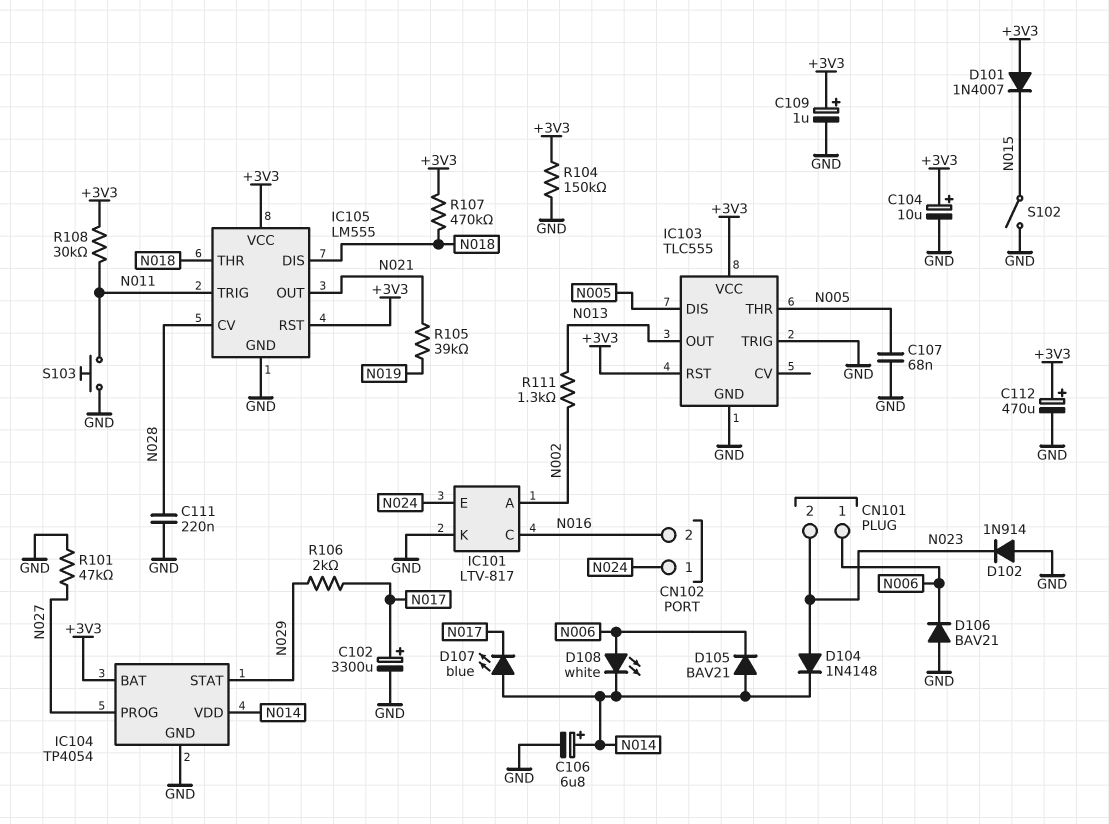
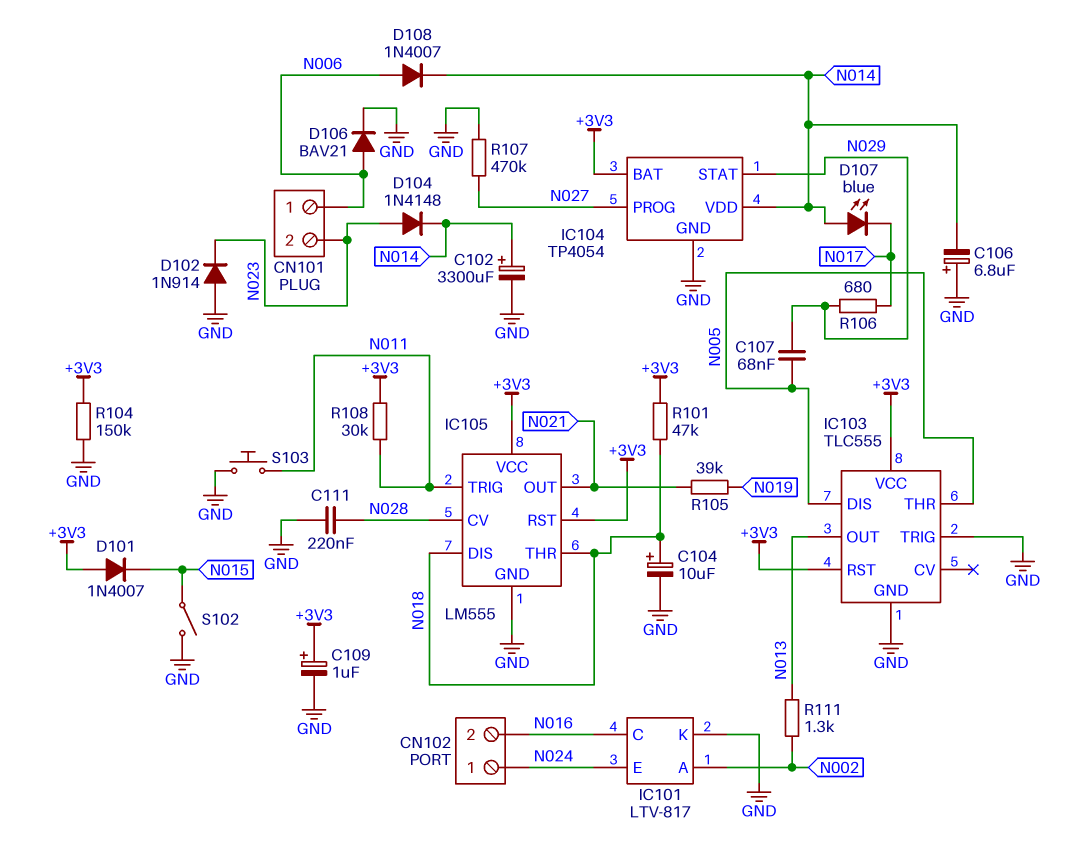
C102: 3300uF (plus N017, minus GND) -> 3300uF (plus N014, minus GND)
C104: 10uF (plus +3V3, minus GND) -> 10uF (plus N018, minus GND)
C106: 6.8uF (plus N014, minus GND) -> 6.8uF (plus GND, minus N014)
C107: 68nF (GND, N005) -> 68nF (N005, N029)
C112: 470uF (plus +3V3, minus GND) -> none
D105: diode BAV21 (A N014, K N006) -> none
D106: diode BAV21 (A GND, K N006) -> diode BAV21 (A N006, K GND)
D108: LED white (A N006, K N014) -> diode 1N4007 (A N006, K N014)
R101: 47k (GND, N027) -> 47k (+3V3, N018)
R106: 2k (N017, N029) -> 680 (N017, N029)
R107: 470k (+3V3, N018) -> 470k (GND, N027)

